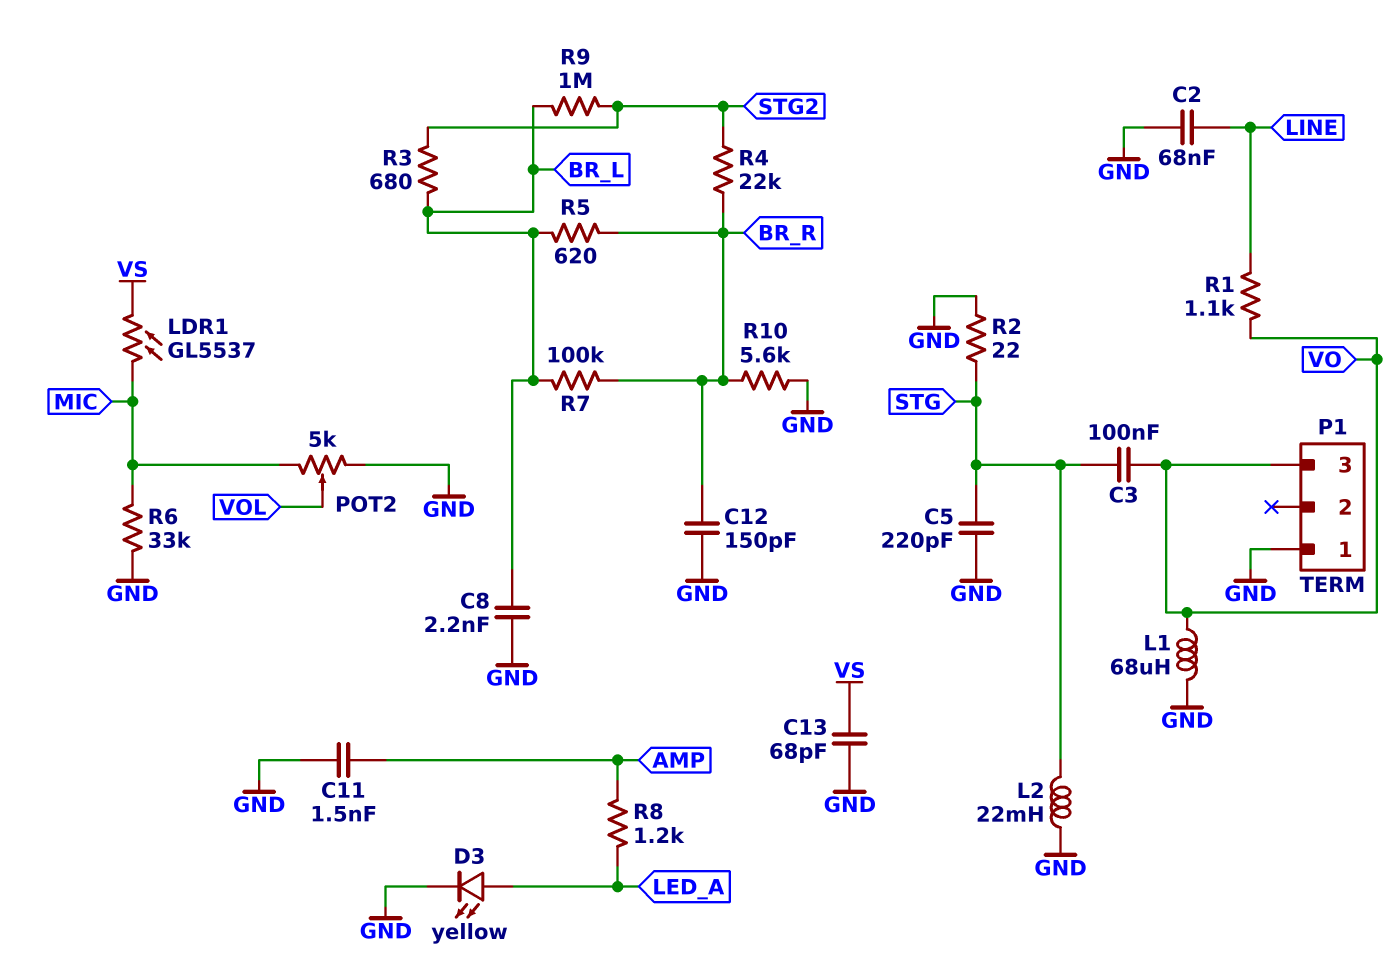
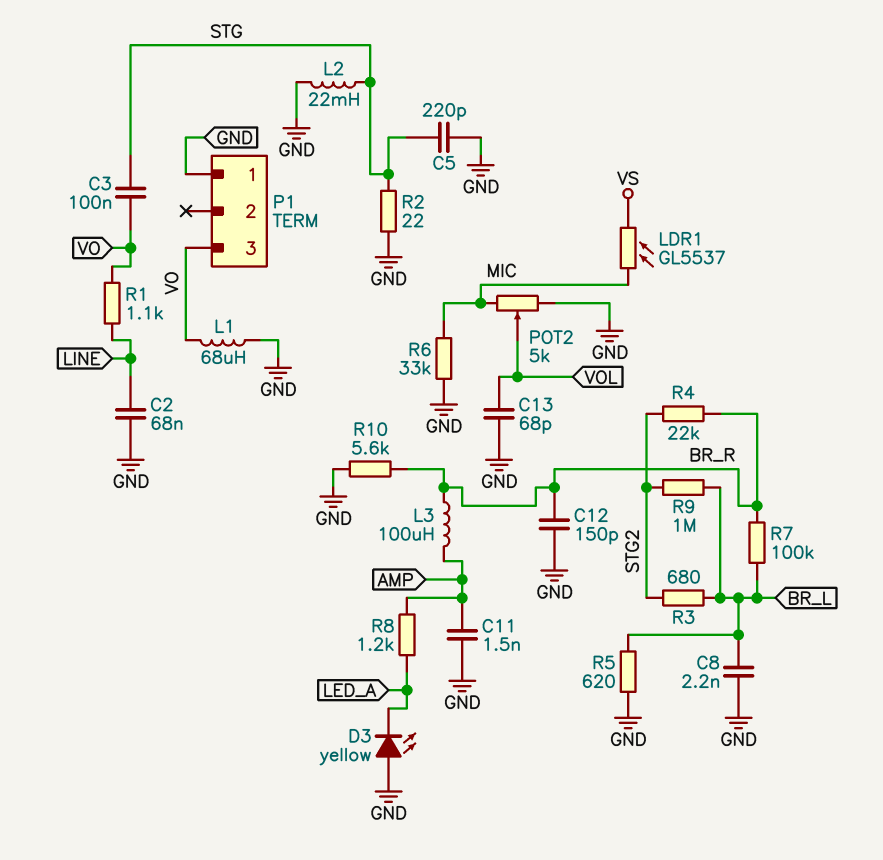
C13: 68pF (GND, VS) -> 68pF (GND, VOL)
D3: LED yellow (A LED_A, K GND) -> LED yellow (A GND, K LED_A)
L3: none -> 100uH (AMP, BR_R)
R5: 620 (BR_L, BR_R) -> 620 (BR_L, GND)

